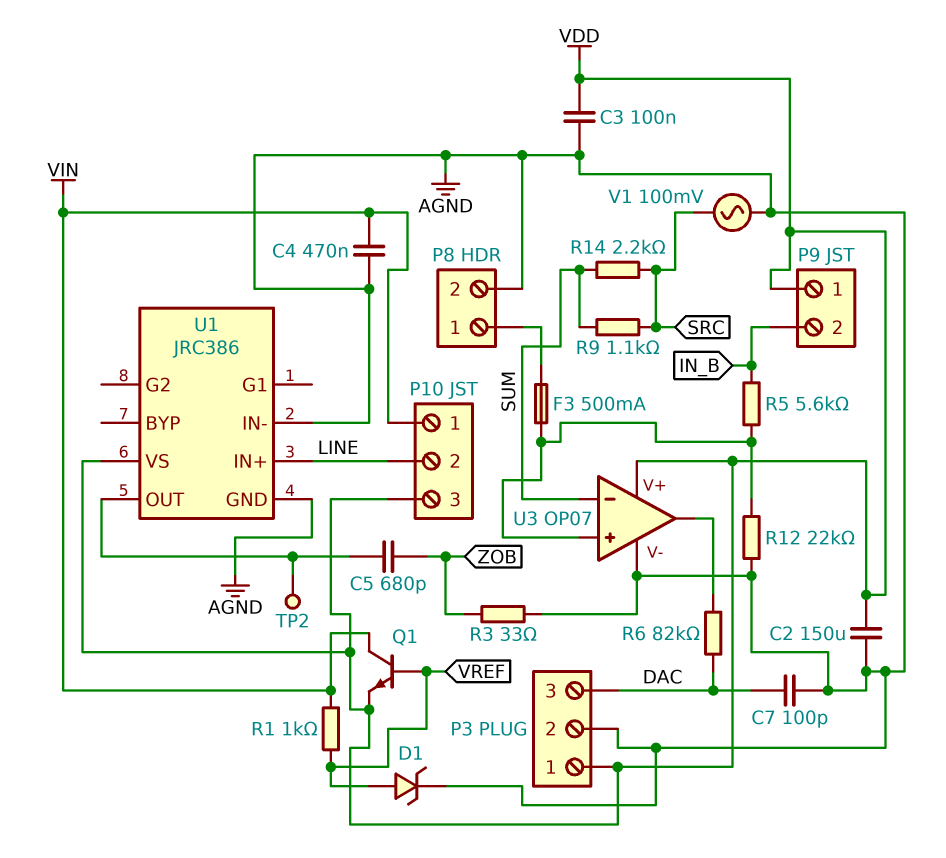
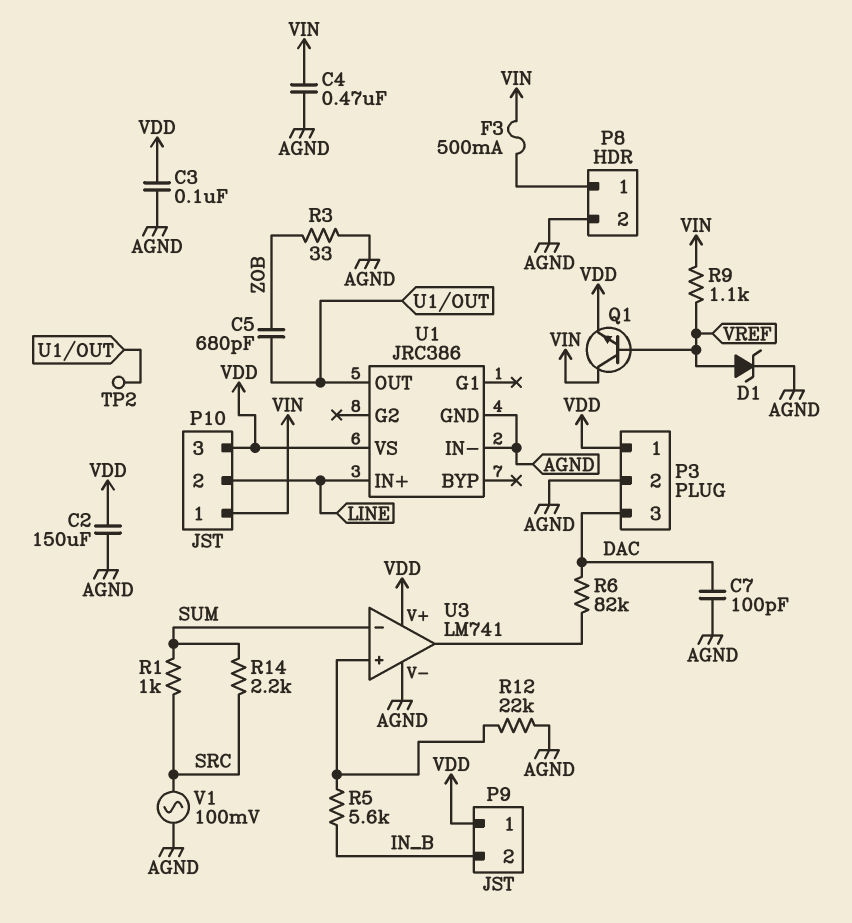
F3: 500mA (P8/1, U3/in+) -> 500mA (P8/1, VIN)
R1: 1k (VIN, VREF) -> 1k (SRC, SUM)
R9: 1.1k (SRC, SUM) -> 1.1k (VIN, VREF)
U3: OP07 -> LM741

